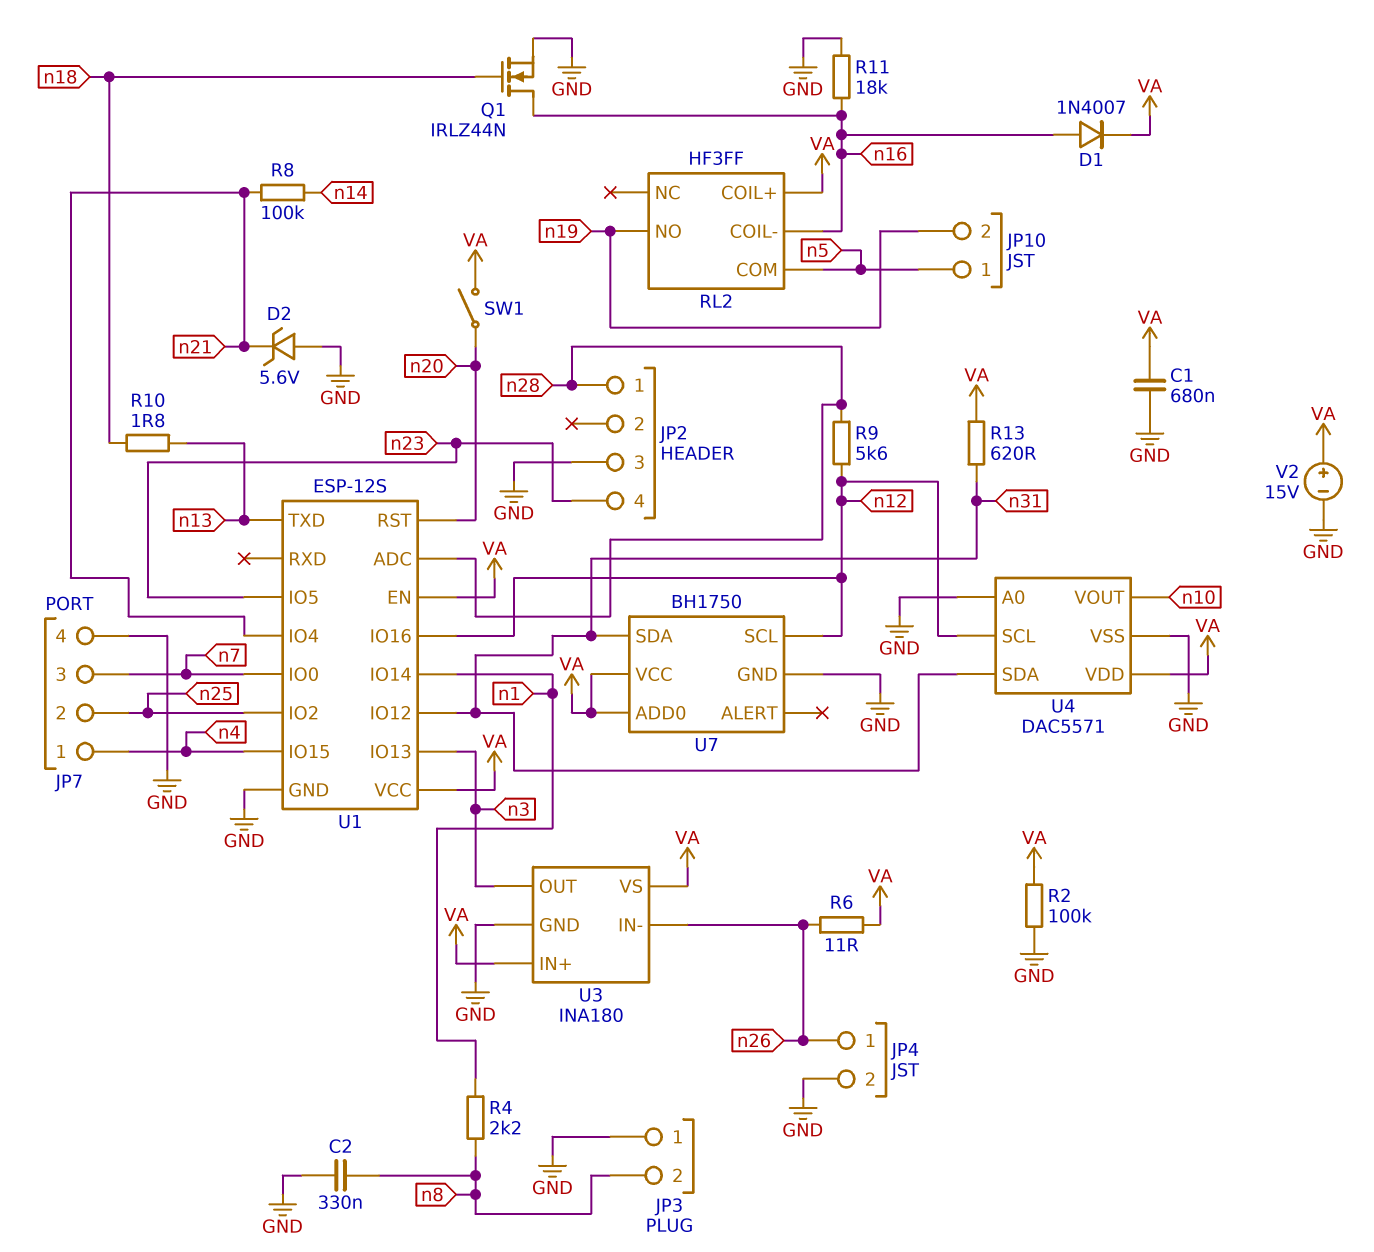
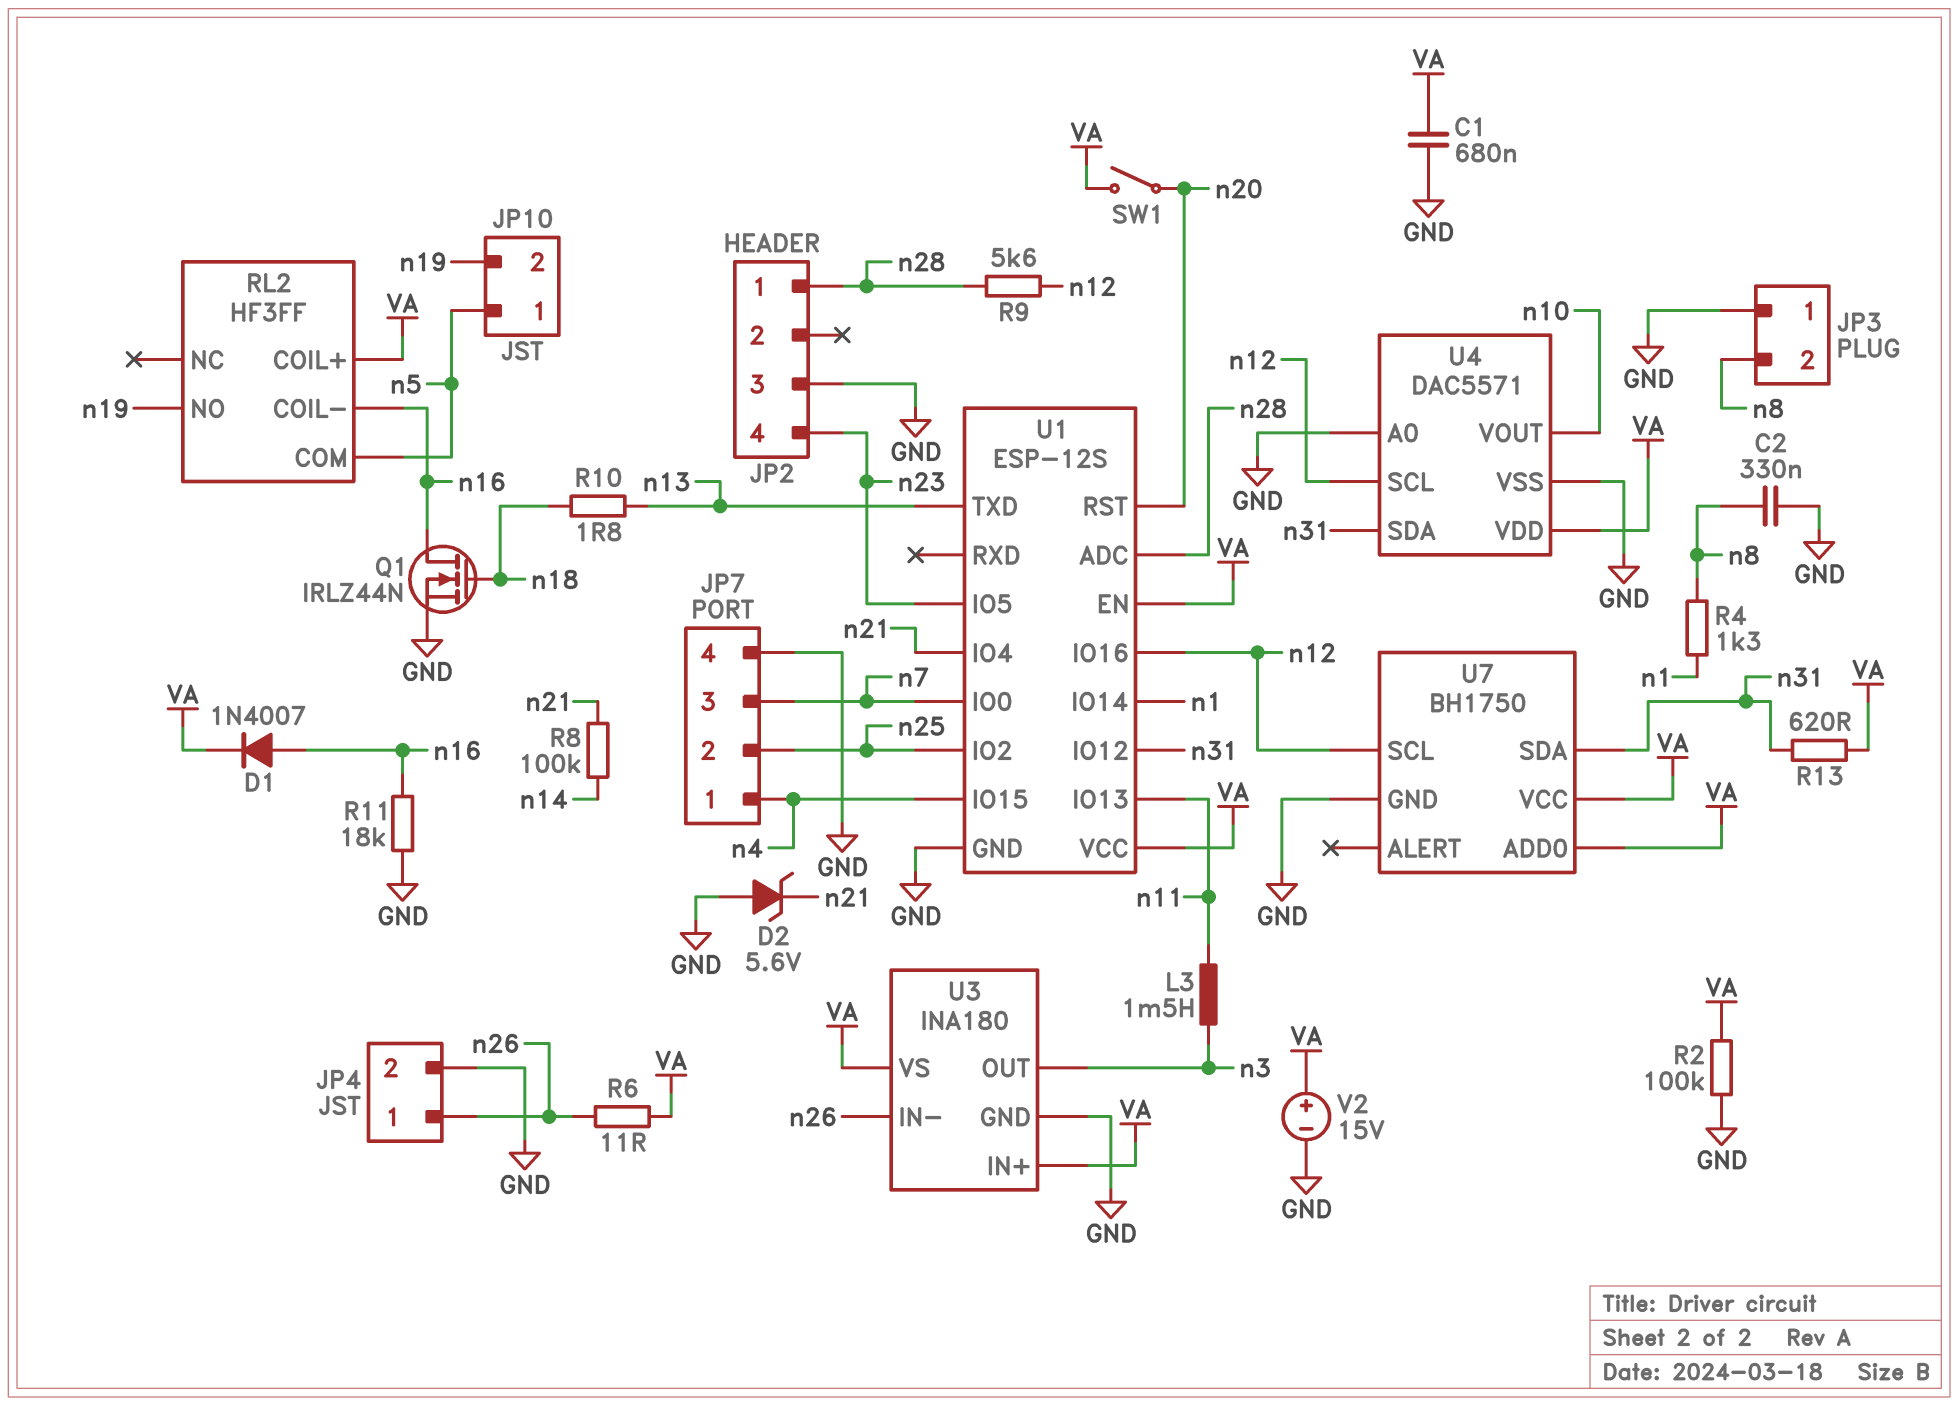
L3: none -> 1.5mH (n3, n11)
R4: 2.2k (n1, n8) -> 1.3k (n1, n8)
U1 pin IO13: n3 -> n11

